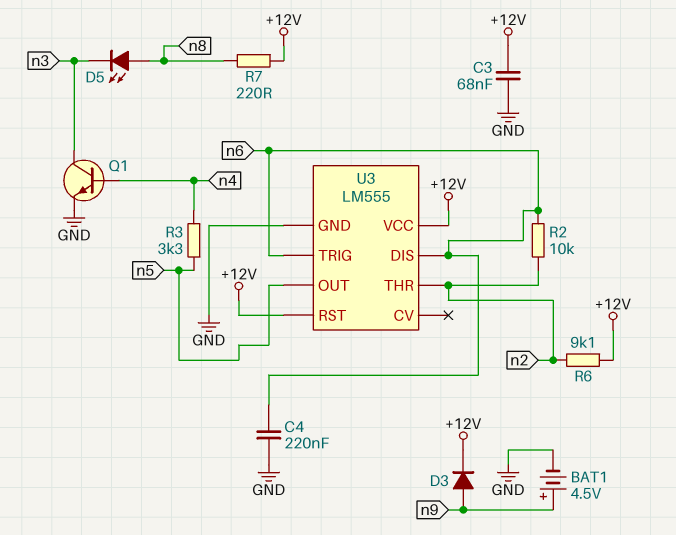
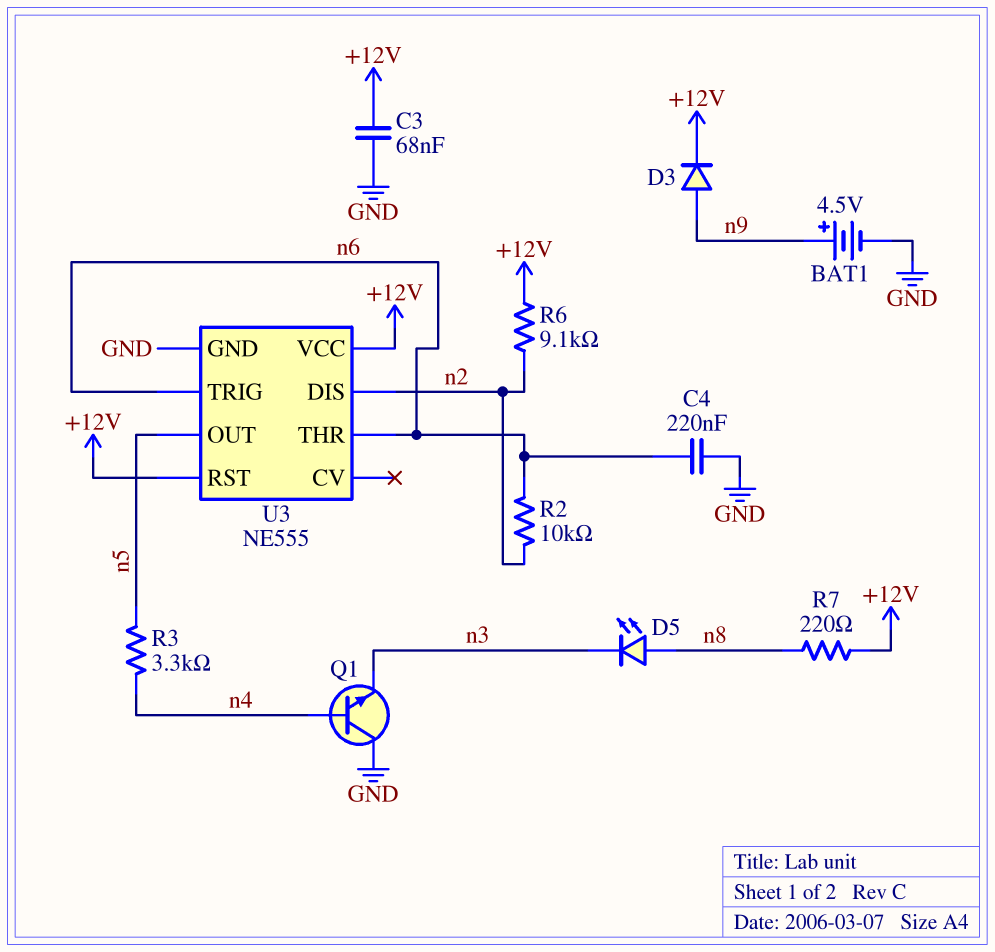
Q1: NPN (B n4, C n3, E GND) -> NPN (B n4, C GND, E n3)
U3: LM555 -> NE555
U3 pin DIS: n6 -> n2
U3 pin THR: n2 -> n6

